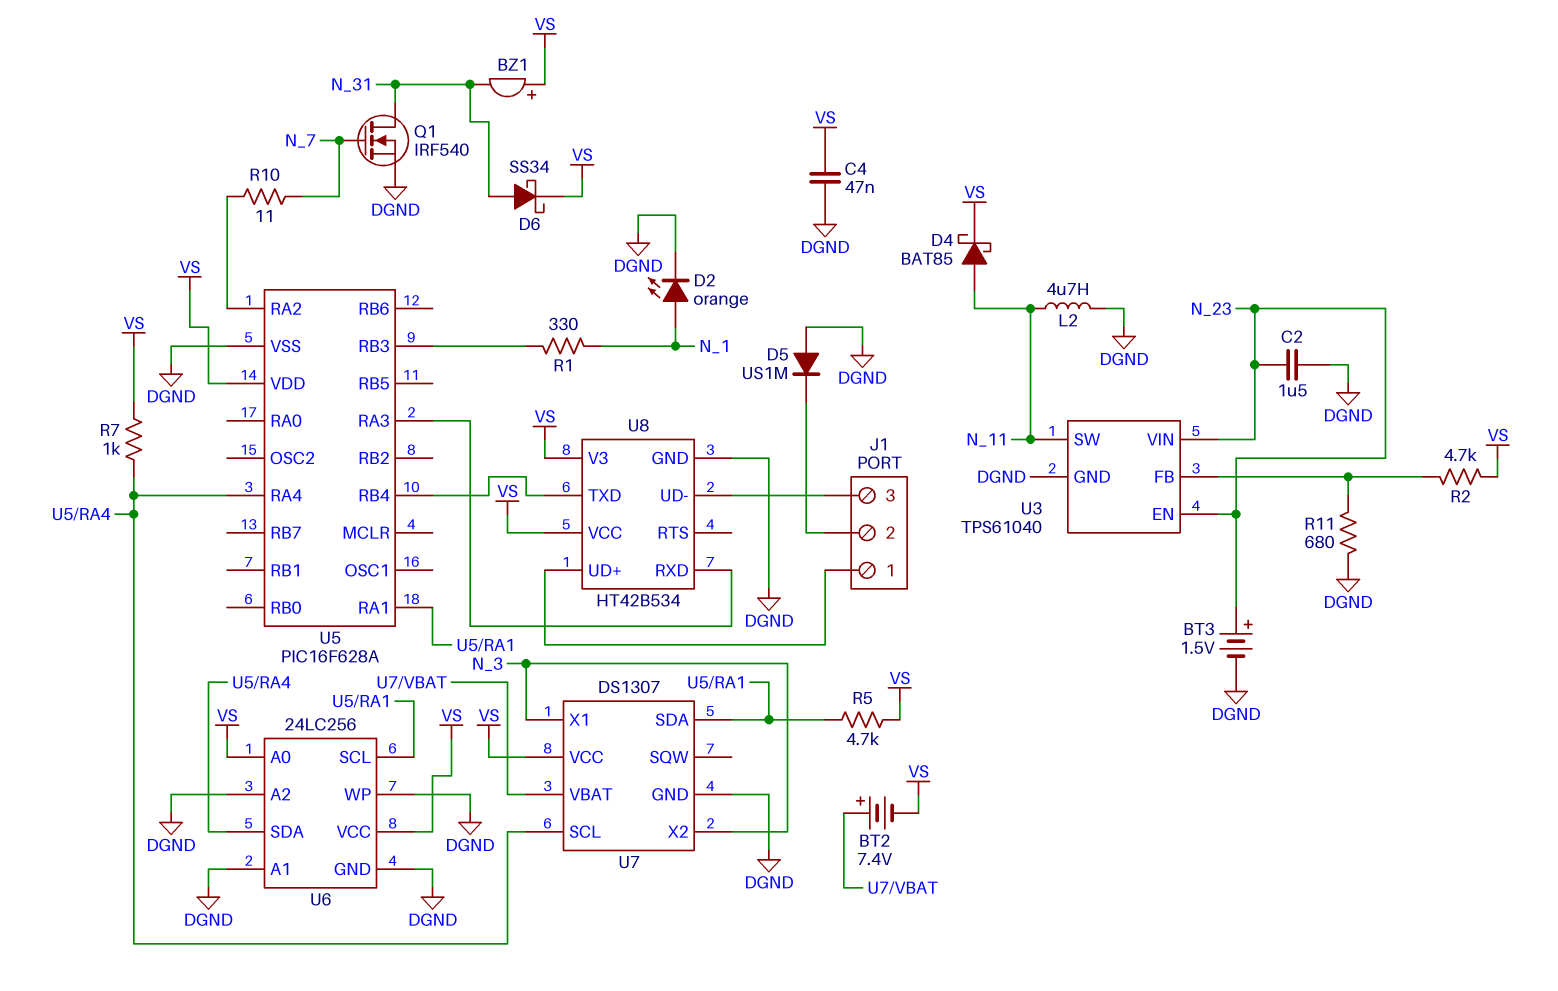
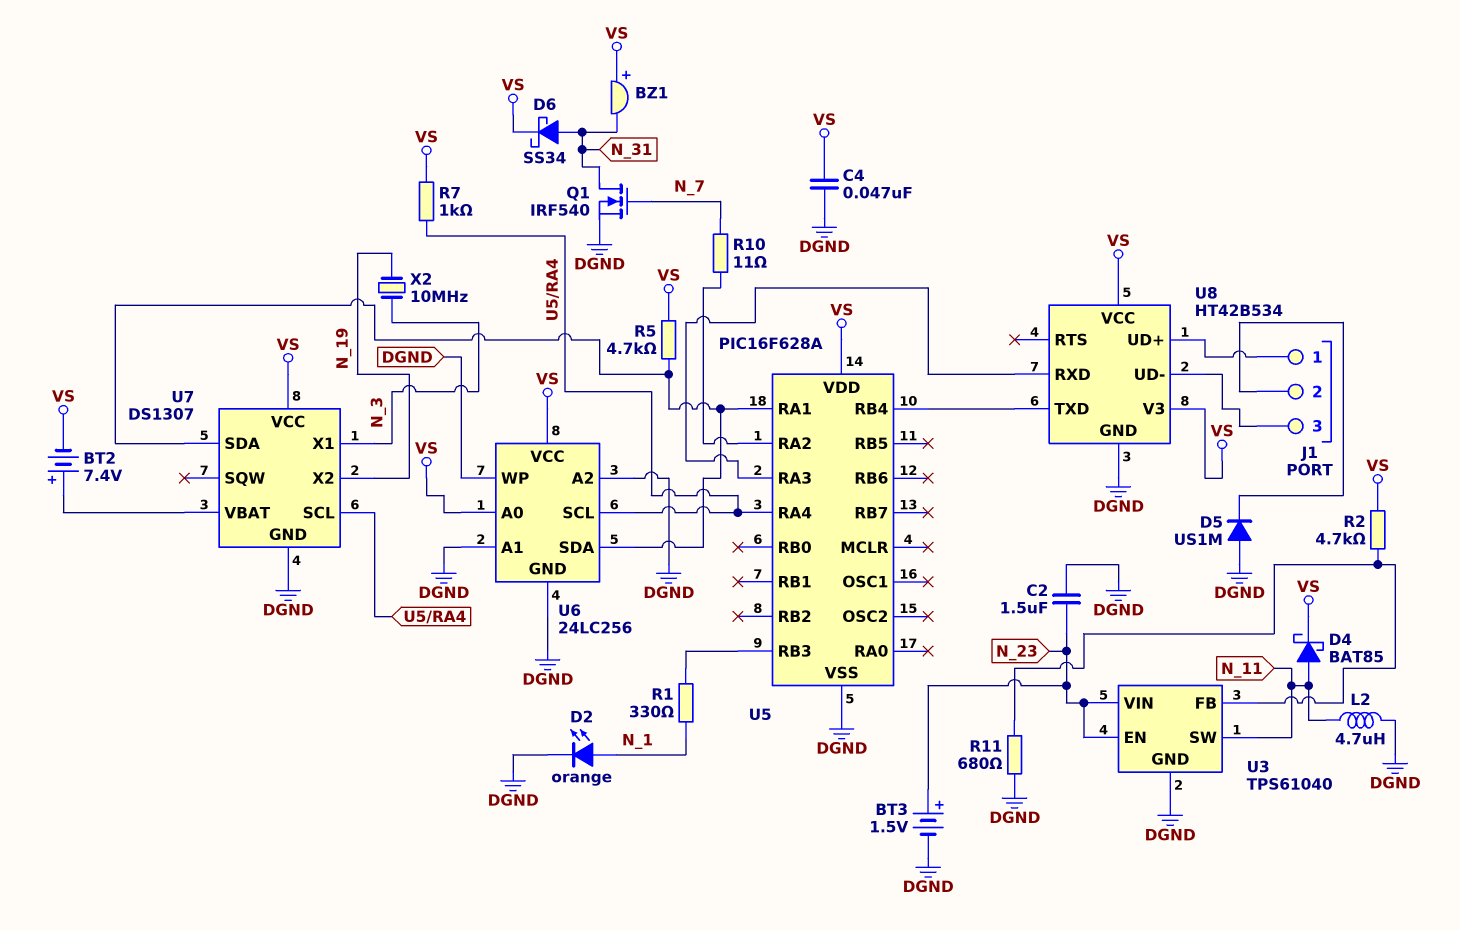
U6 pin SCL: U5/RA1 -> U5/RA4
U6 pin SDA: U5/RA4 -> U5/RA1
U7 pin X2: N_3 -> N_19
X2: none -> 10MHz (N_3, N_19)

